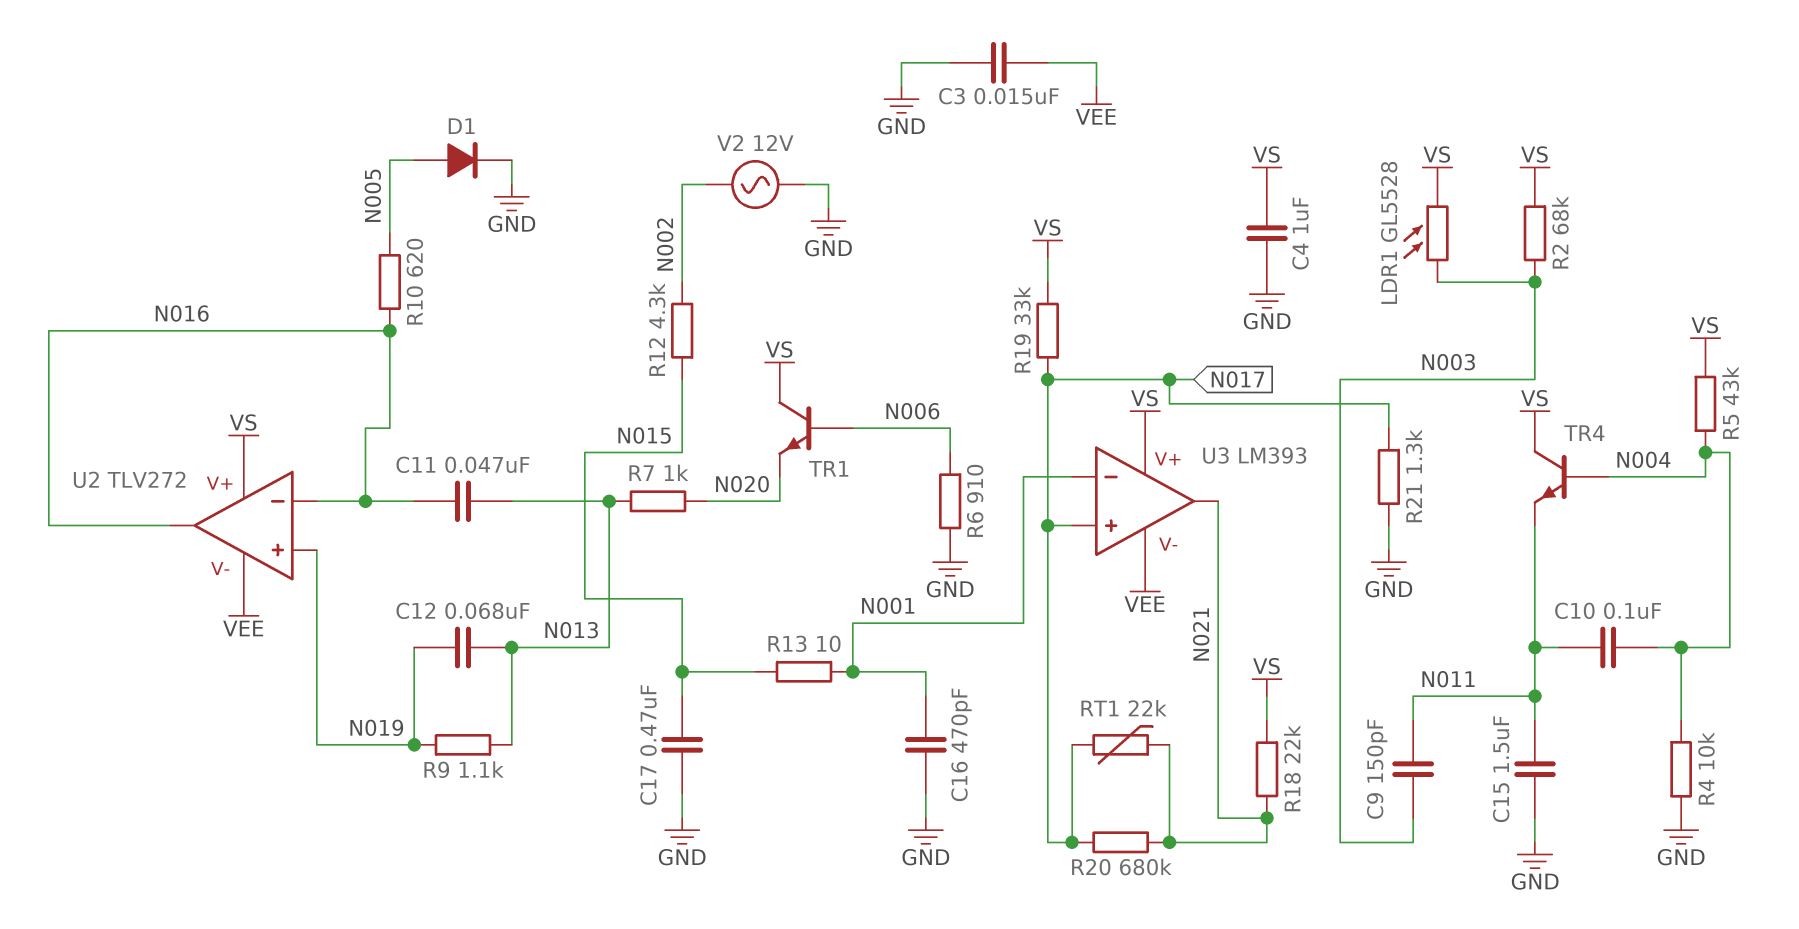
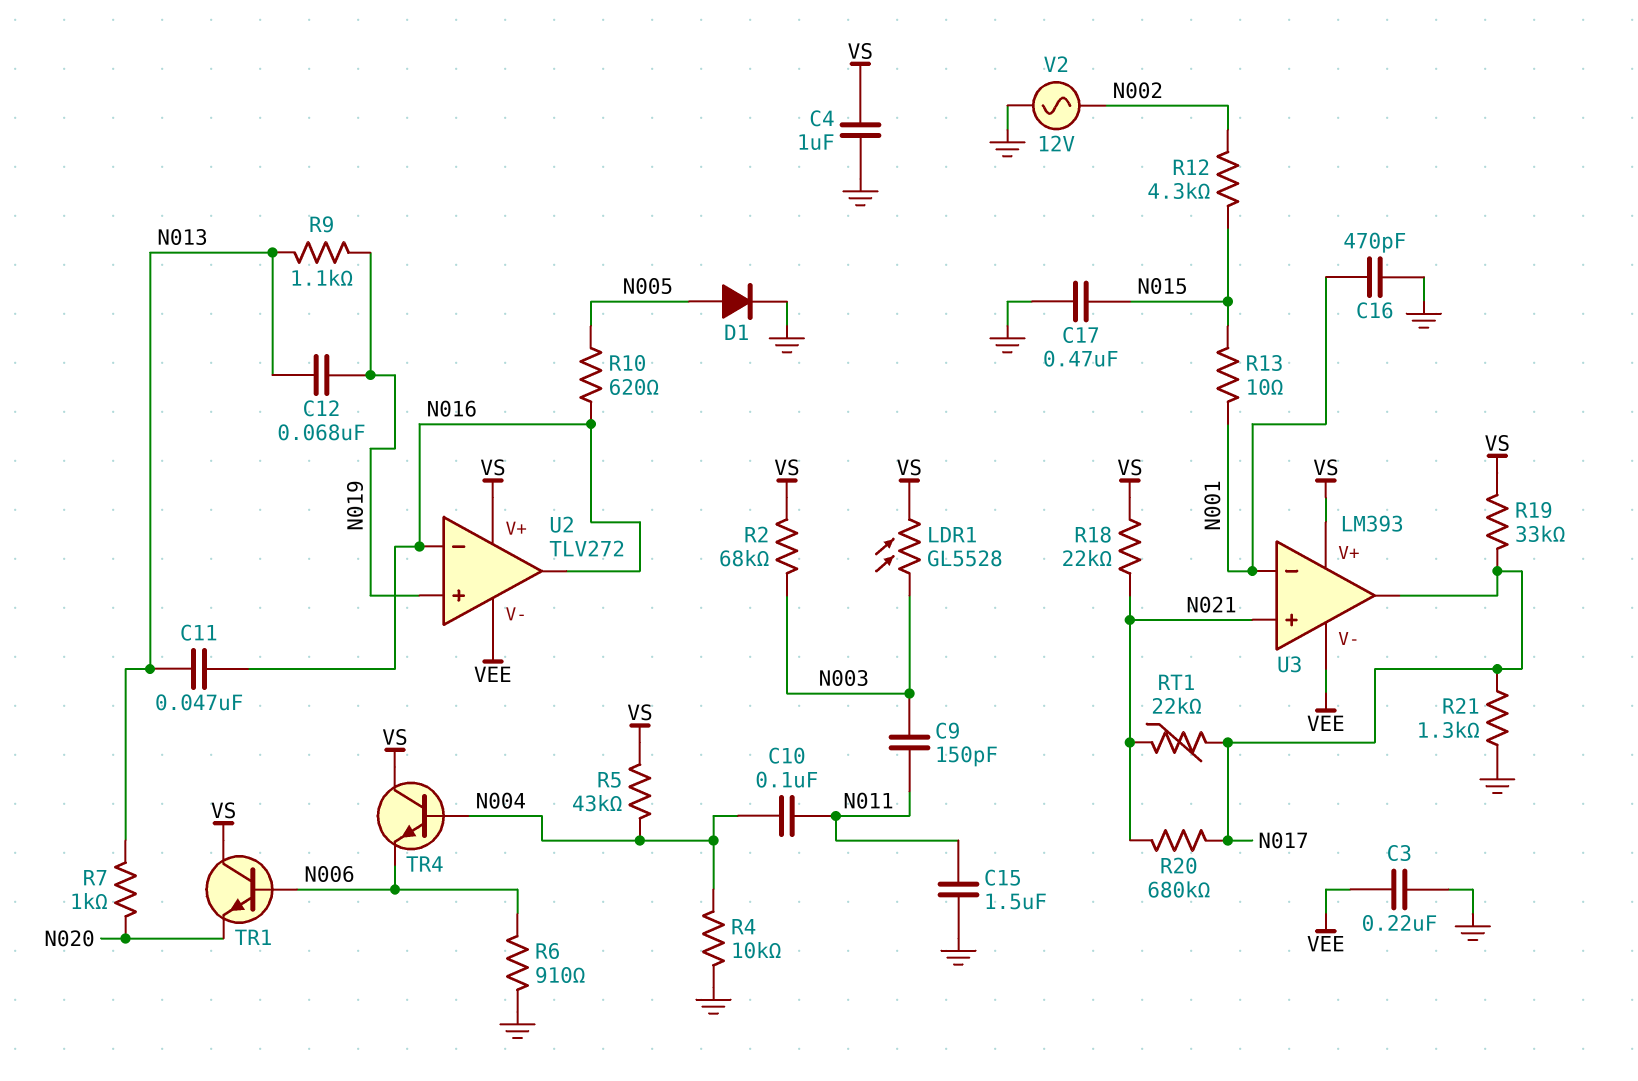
C3: 15nF (GND, VEE) -> 220nF (GND, VEE)
TR4: NPN (B N004, C VS, E N011) -> NPN (B N004, C VS, E N006)
U3 pin in+: N017 -> N021
U3 pin out: N021 -> N017

